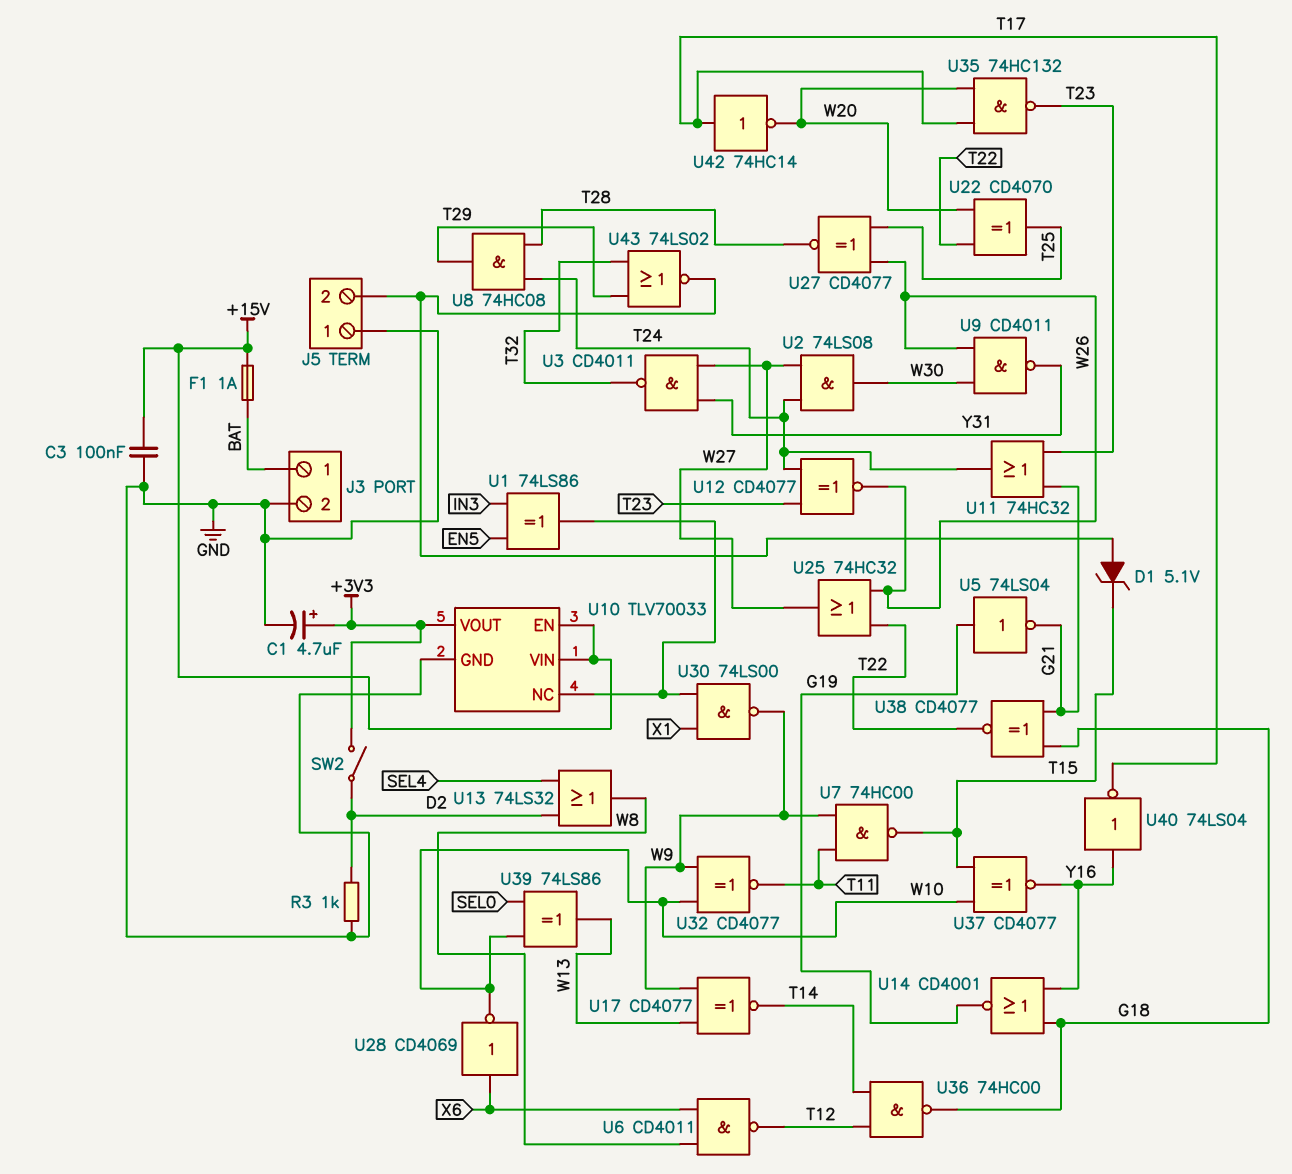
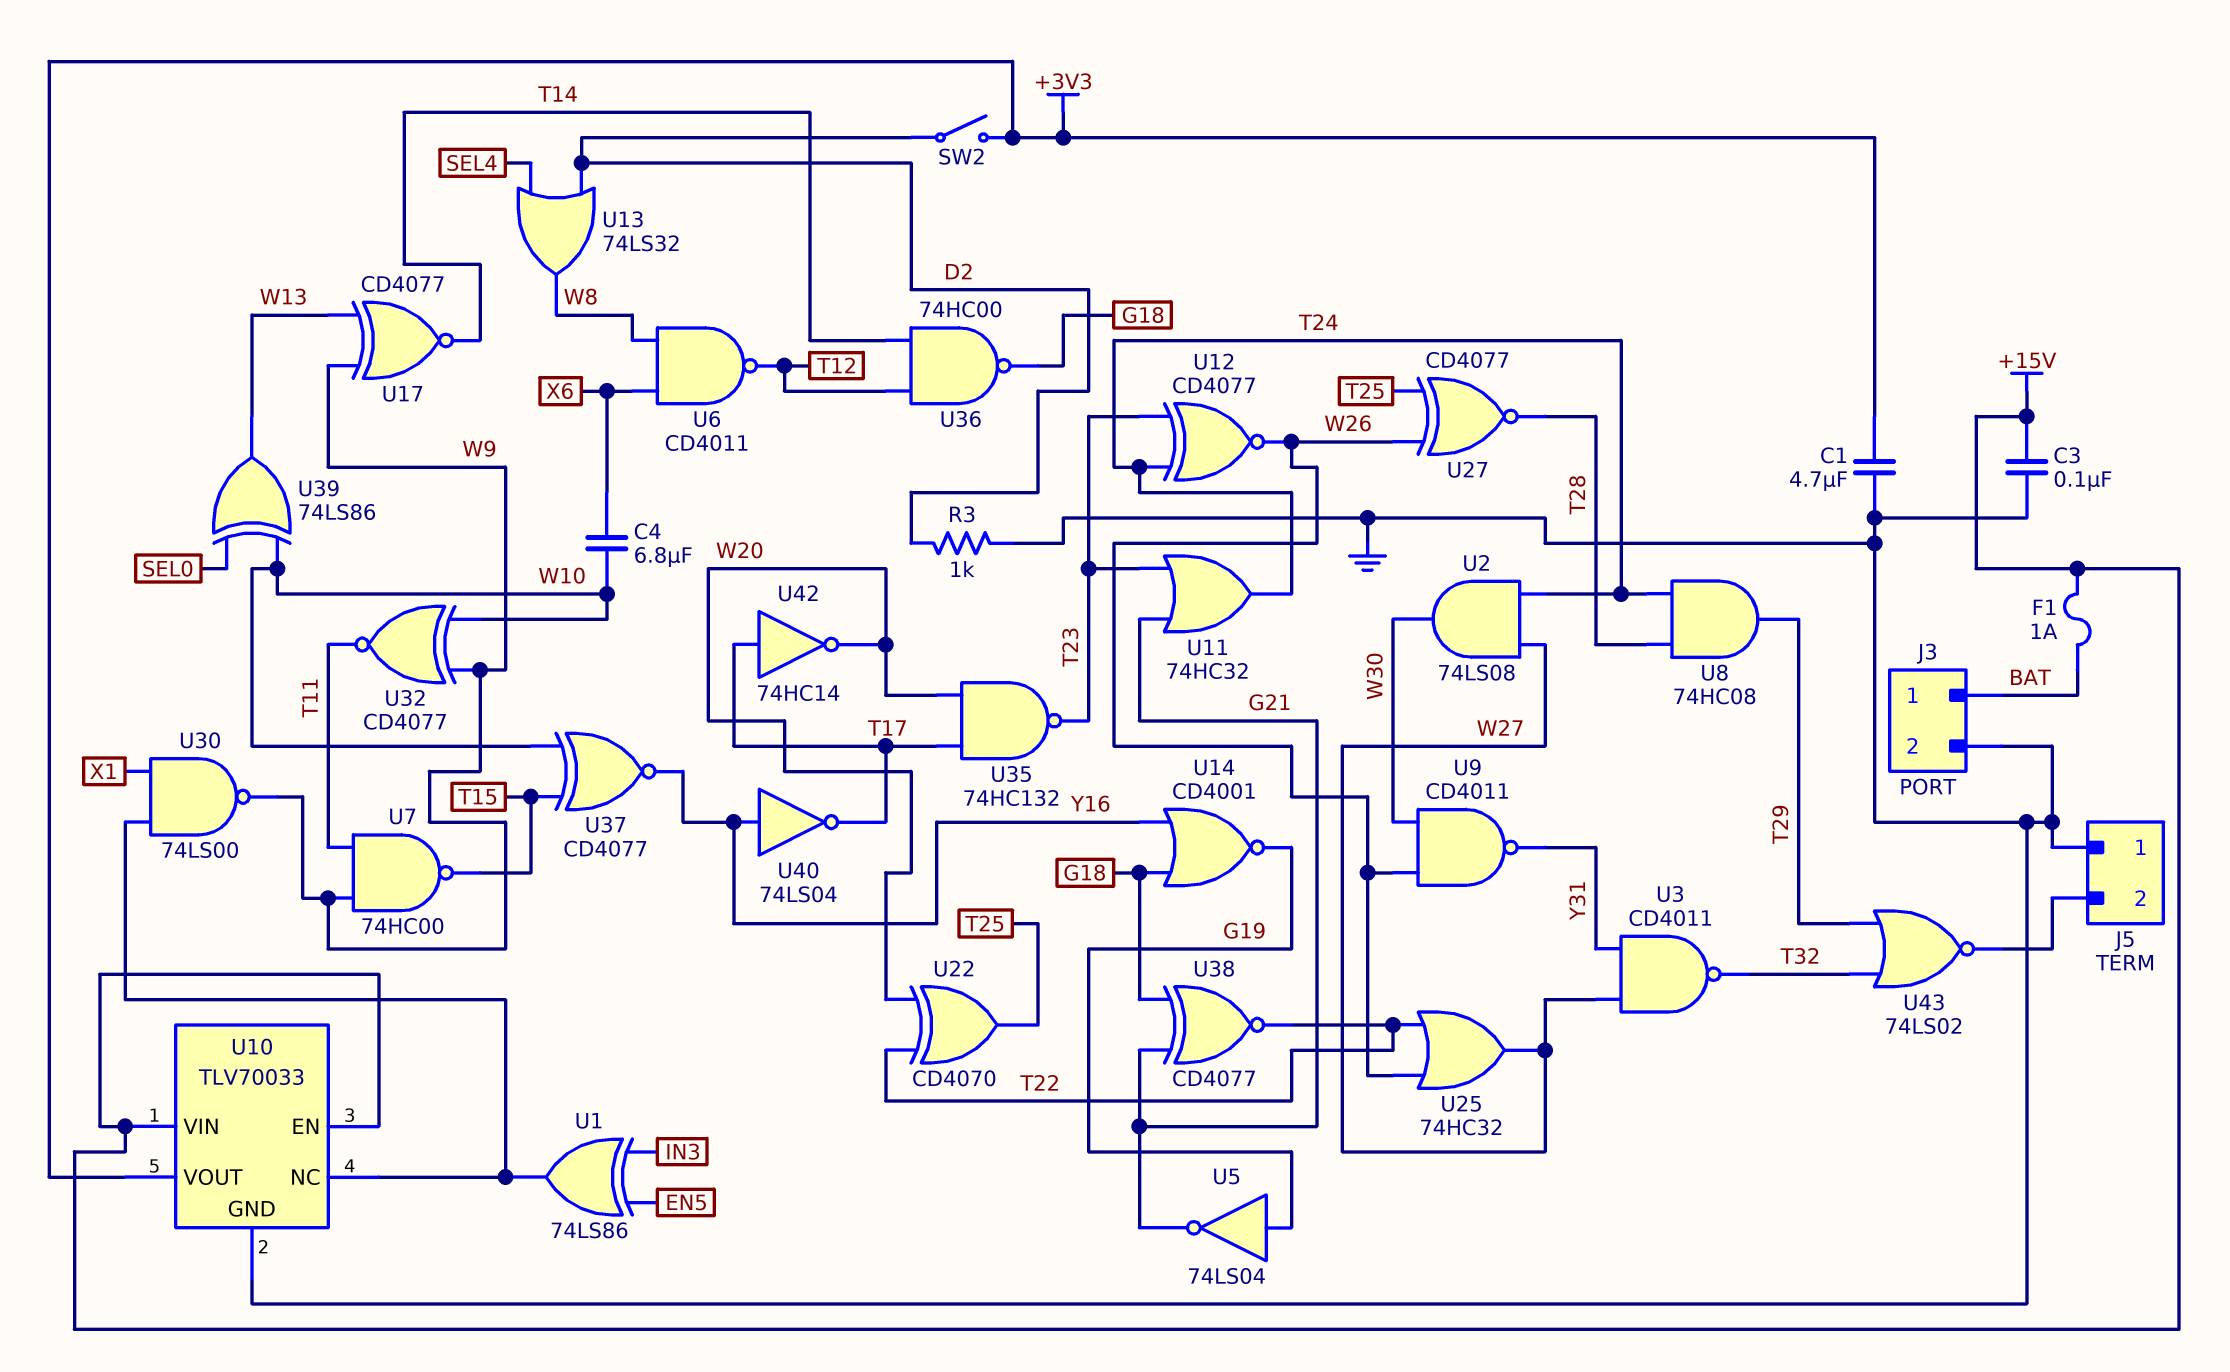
C1: 4.7uF (plus +3V3, minus GND) -> 4.7uF (+3V3, GND)
C4: none -> 6.8uF (W10, X6)
D1: zener 5.1V (A J5/2, K T15) -> none
U28: NOT CD4069 (in X6, out W10) -> none

